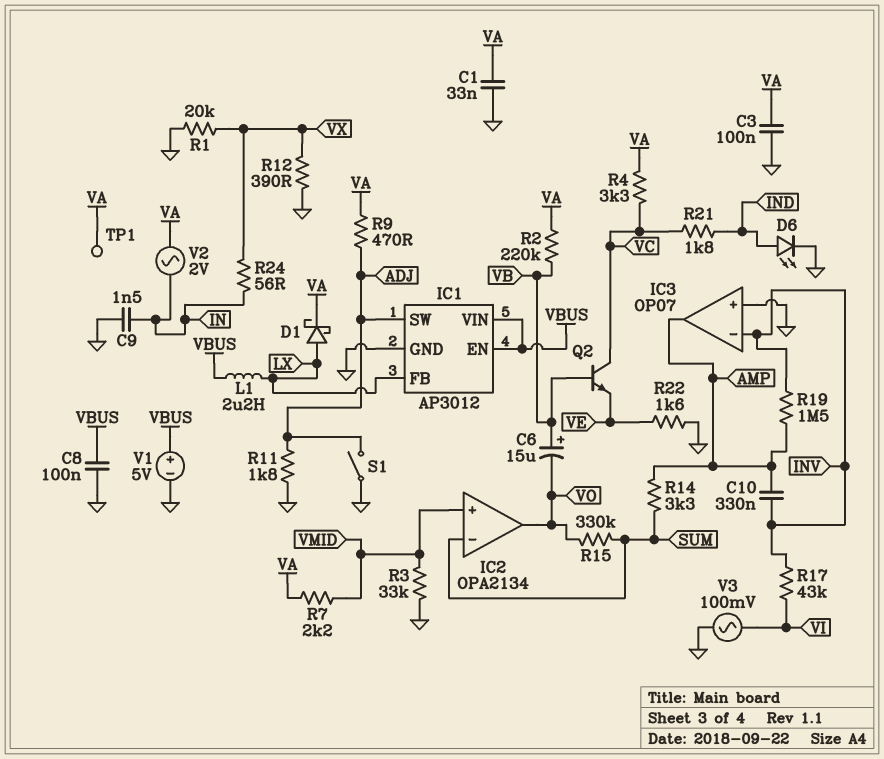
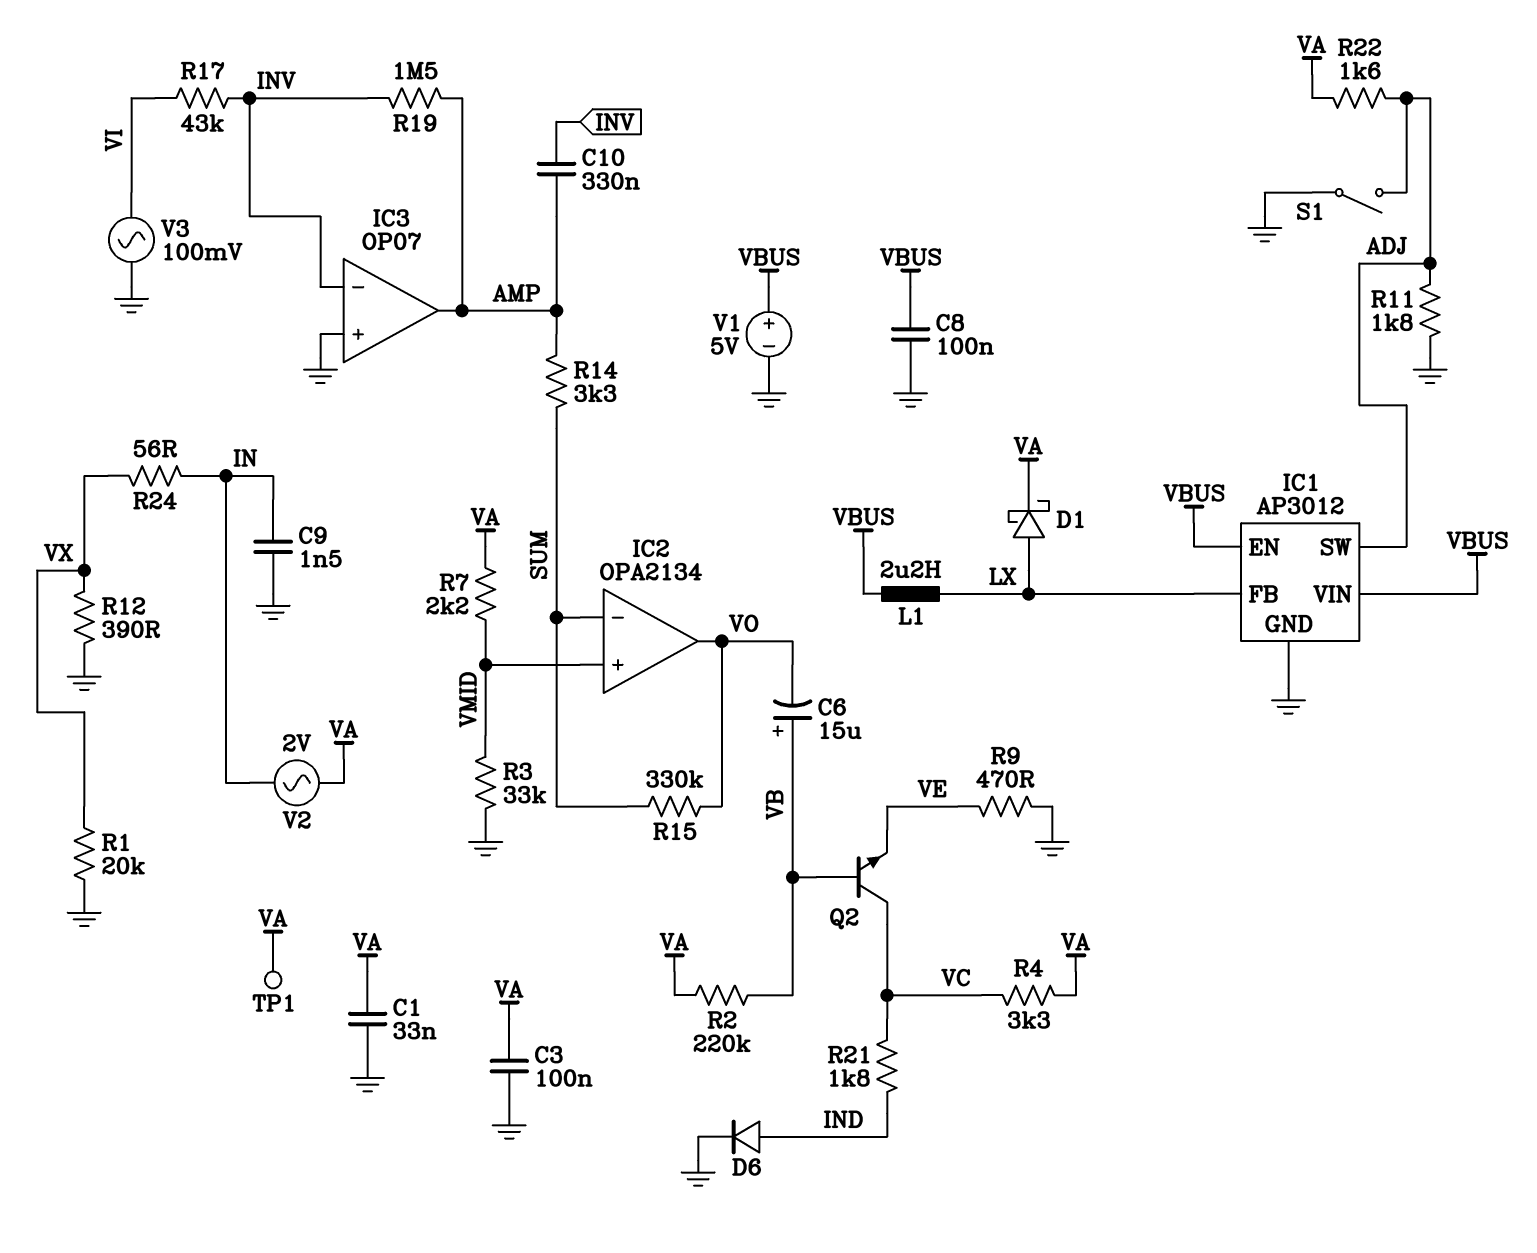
D6: LED (A IND, K GND) -> diode (A IND, K GND)
R9: 470 (ADJ, VA) -> 470 (GND, VE)
R22: 1.6k (GND, VE) -> 1.6k (ADJ, VA)

